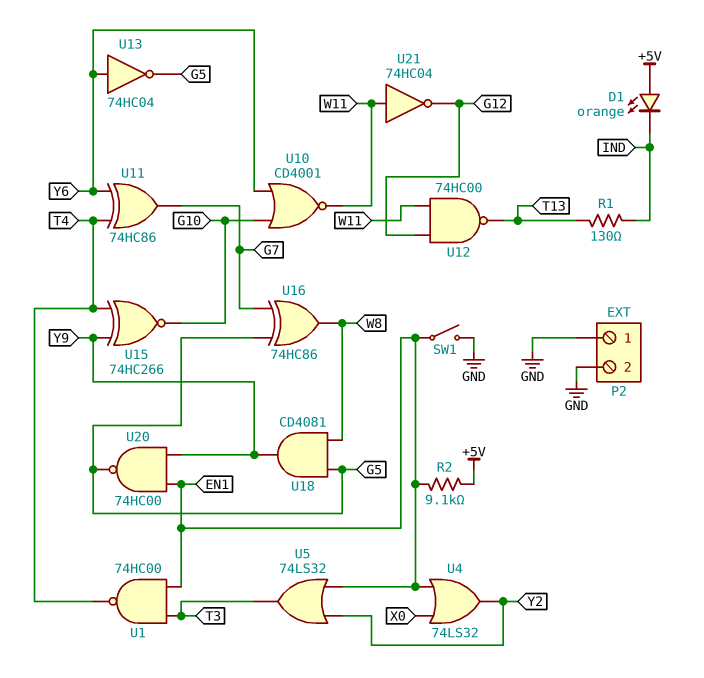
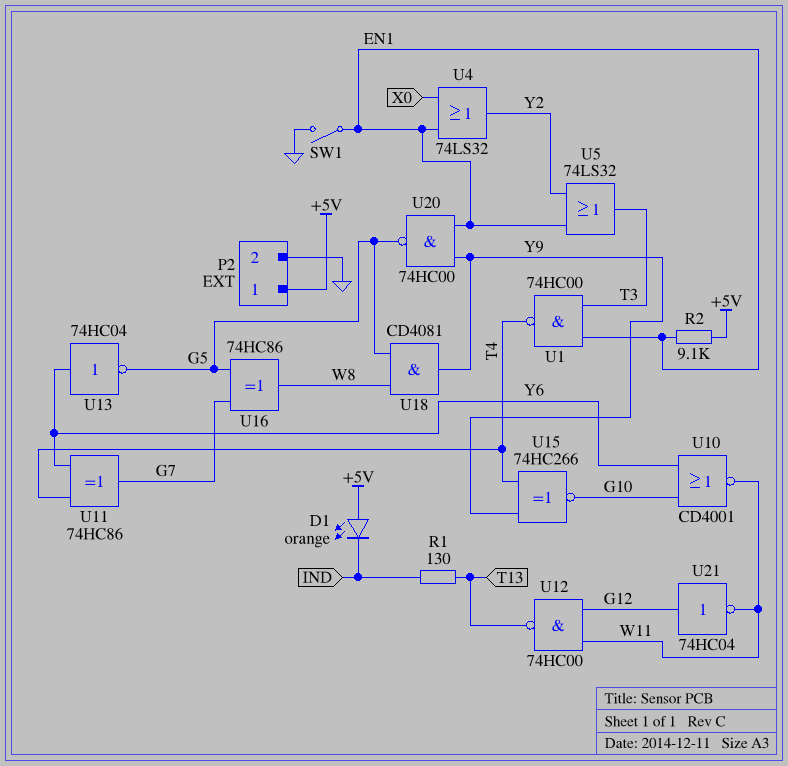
P2 pin 1: GND -> +5V
U21: NOT 74HC04 (in W11, out G12) -> NOT 74HC04 (in G12, out W11)

